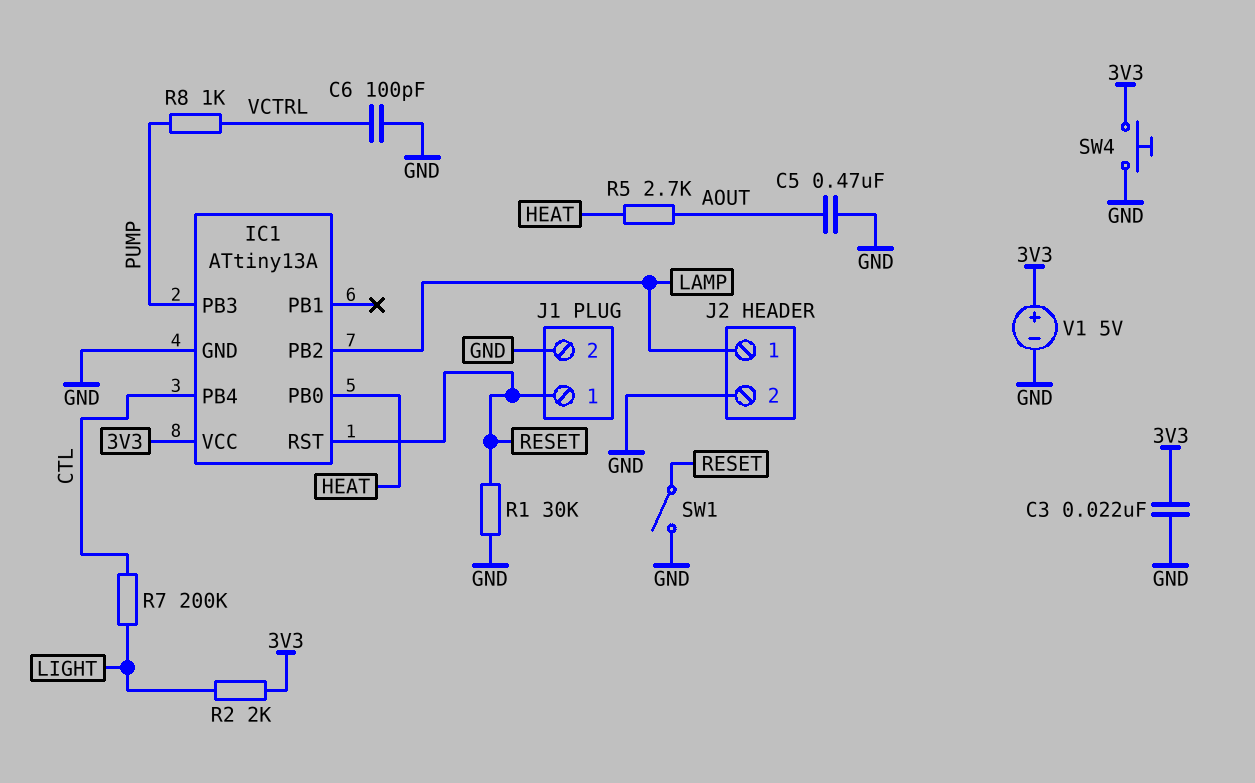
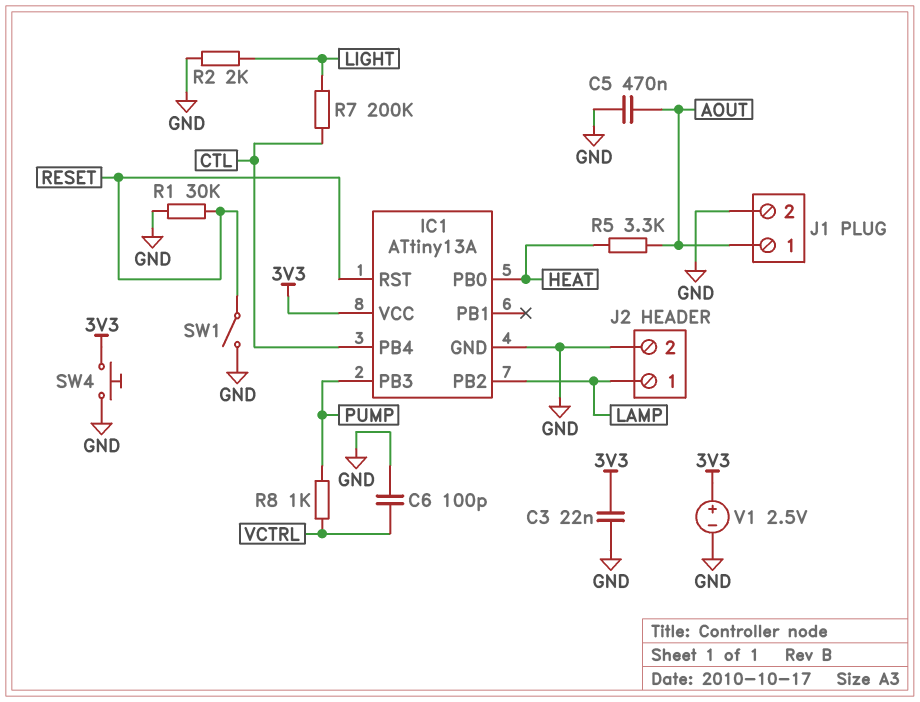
J1 pin 1: RESET -> AOUT
R2: 2k (3V3, LIGHT) -> 2k (GND, LIGHT)
R5: 2.7k (AOUT, HEAT) -> 3.3k (AOUT, HEAT)
V1: 5V (plus 3V3, minus GND) -> 2.5V (plus 3V3, minus GND)

